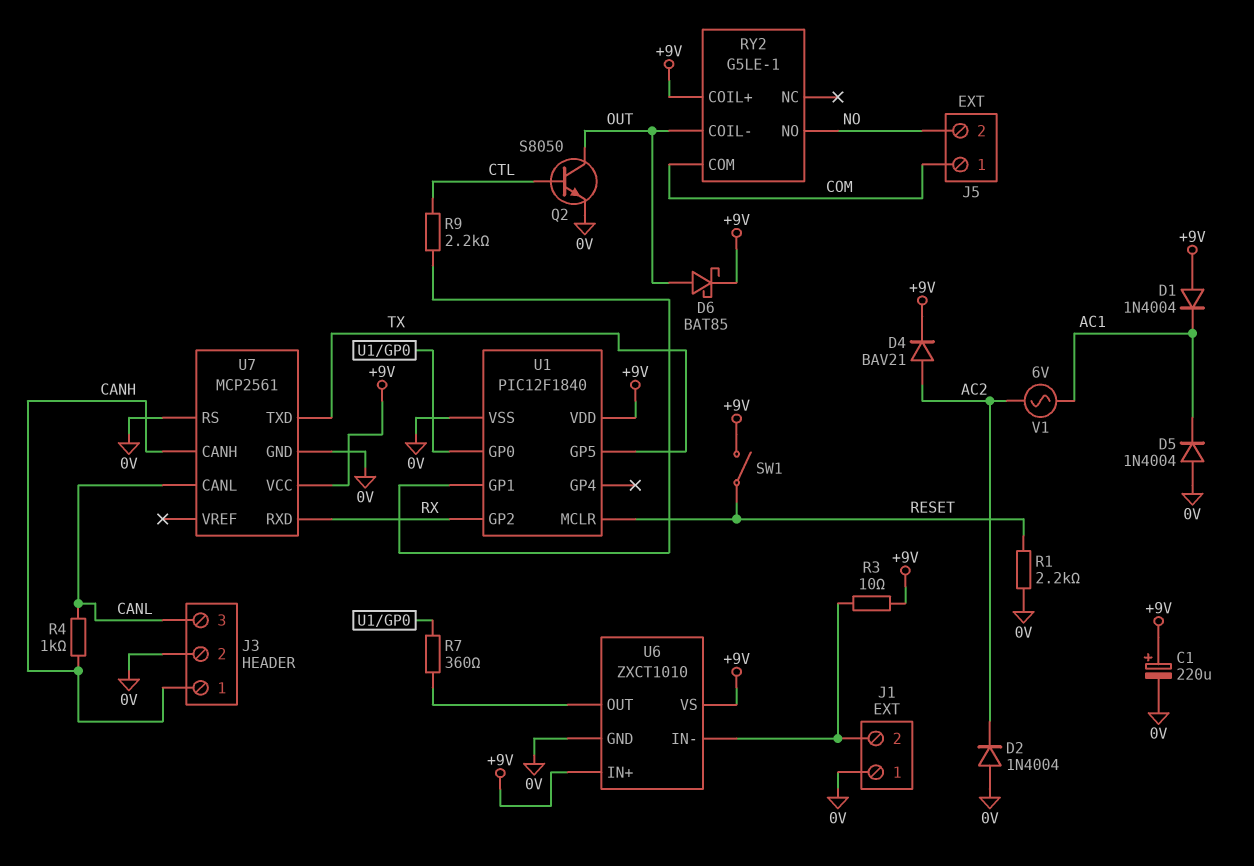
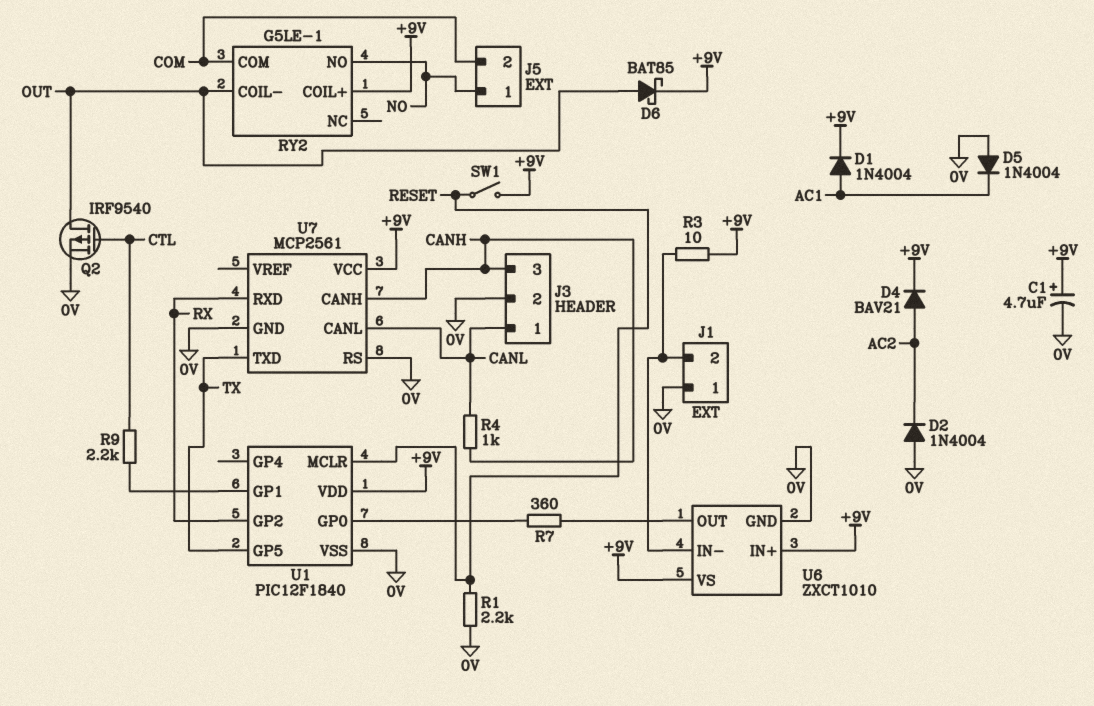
C1: 220uF (plus +9V, minus 0V) -> 4.7uF (plus +9V, minus 0V)
D1: diode 1N4004 (A +9V, K AC1) -> diode 1N4004 (A AC1, K +9V)
J3 pin 1: CANH -> CANL
J3 pin 3: CANL -> CANH
J5 pin 1: COM -> NO
J5 pin 2: NO -> COM
Q2: NPN S8050 (B CTL, C OUT, E 0V) -> PMOS IRF9540 (G CTL, D OUT, S 0V)
V1: AC 6V (AC1, AC2) -> none

